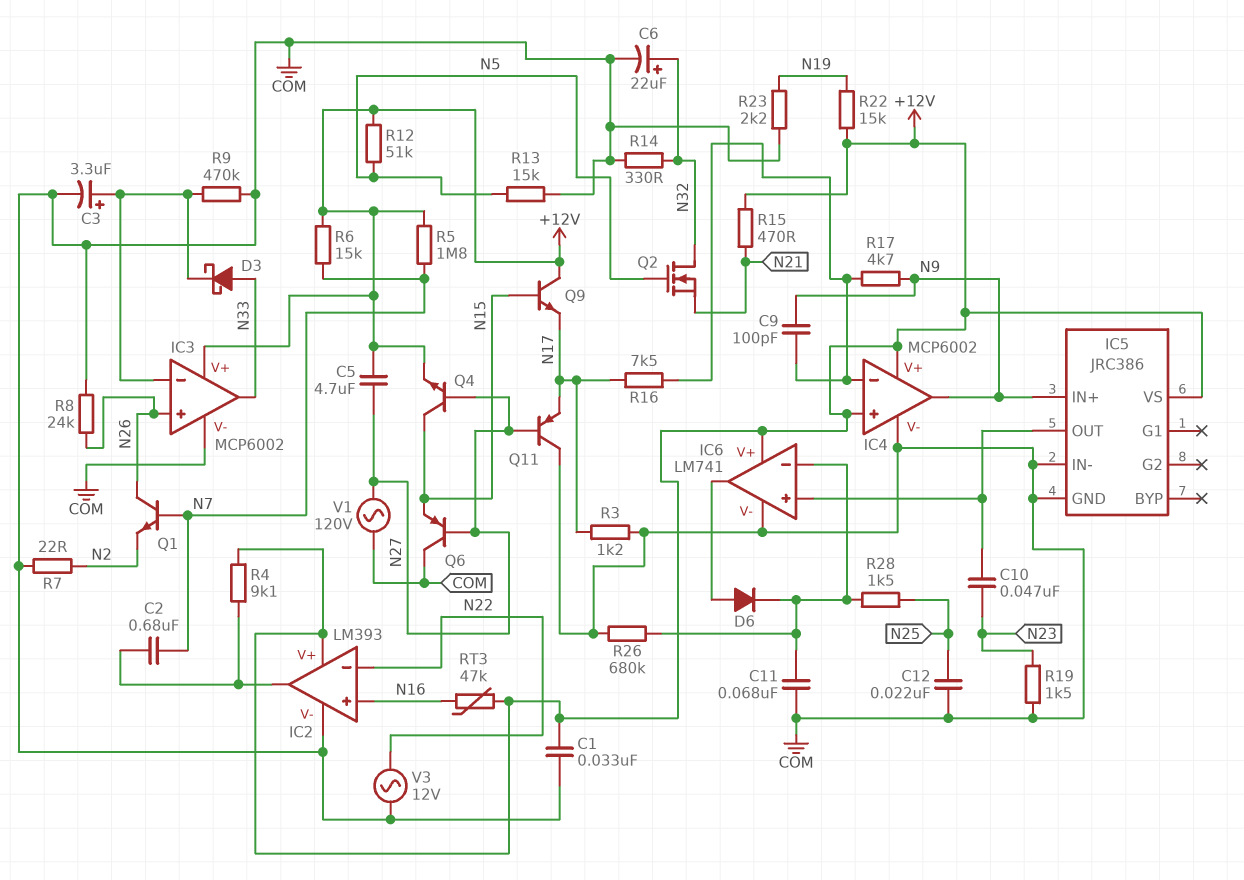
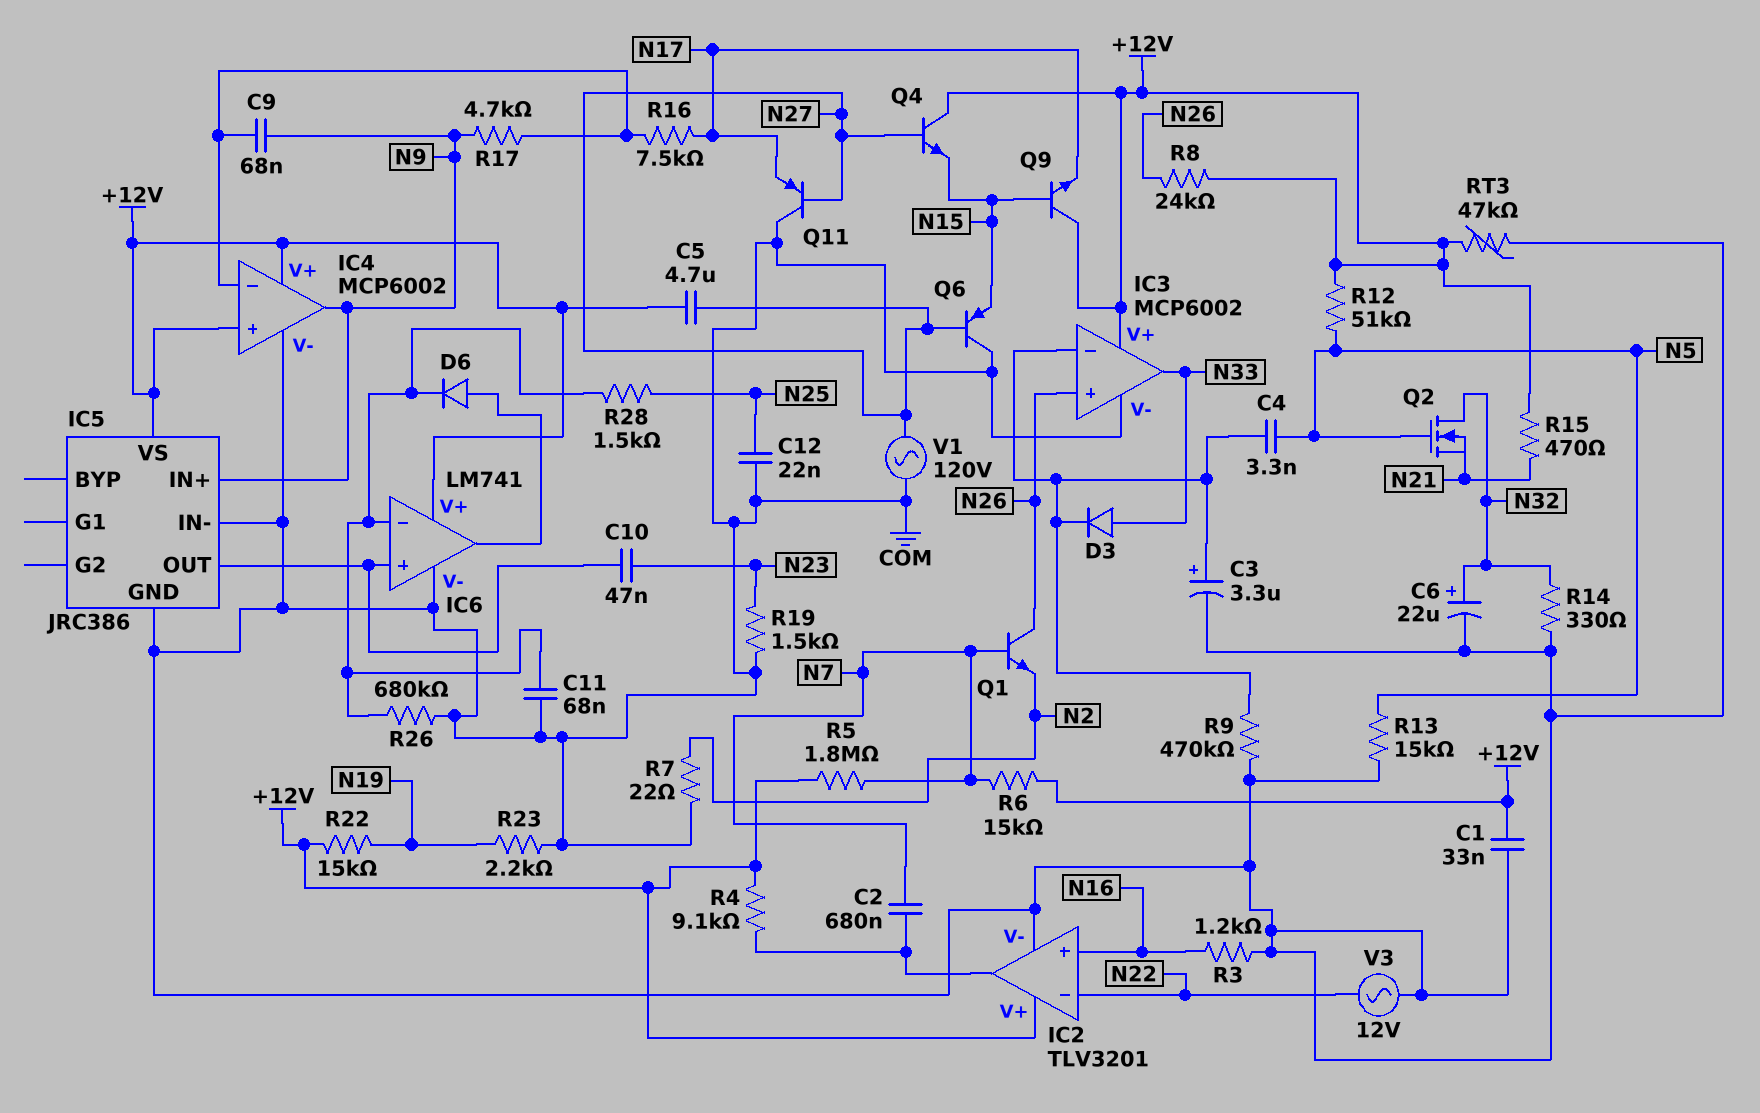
C4: none -> 3.3nF (IC3/in-, N5)
C9: 100pF (IC4/in-, N9) -> 68nF (IC4/in-, N9)
D3: schottky (A N33, K IC3/in-) -> diode (A N33, K IC3/in-)
IC2: LM393 -> TLV3201
Q4: NPN (B N27, C N15, E +12V) -> NPN (B N27, C +12V, E N15)
R3: 1.2k (COM, N17) -> 1.2k (COM, N16)
R8: 24k (COM, N26) -> 24k (+12V, N26)
RT3: 47k (+12V, N16) -> 47k (+12V, COM)

